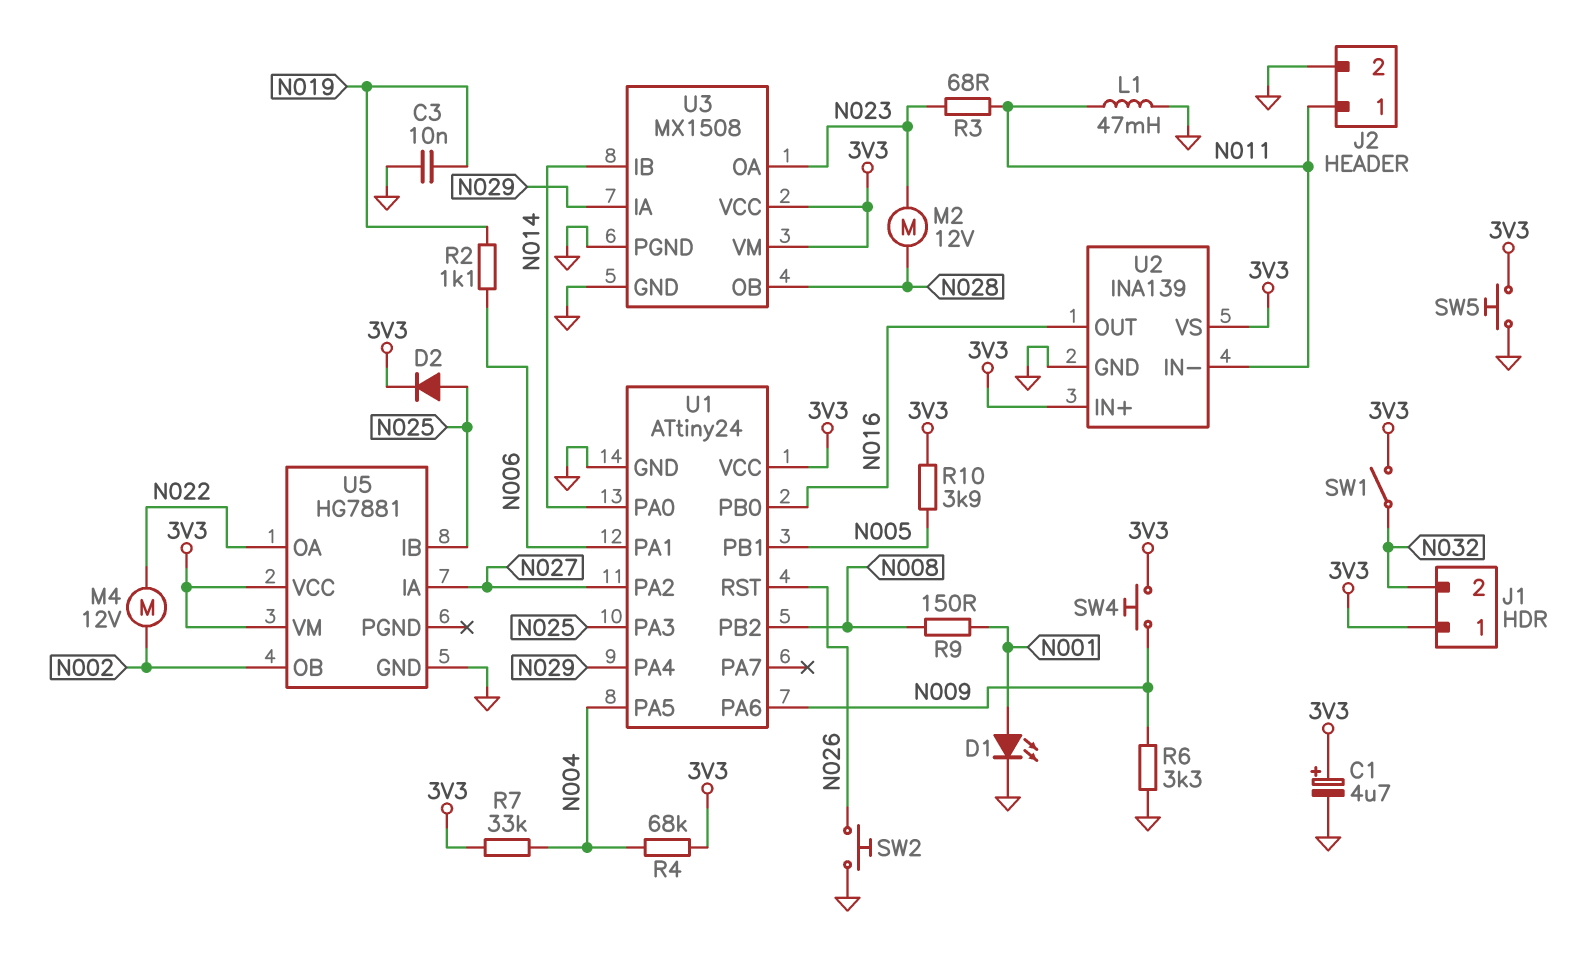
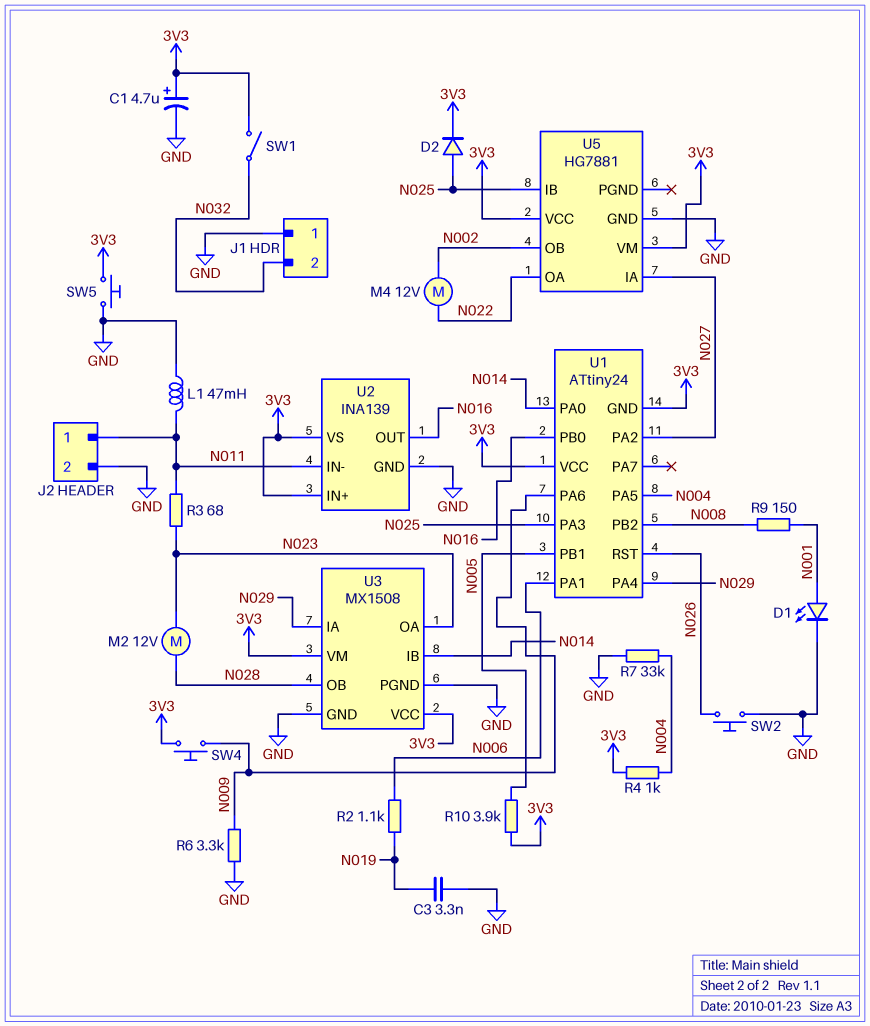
C3: 10nF (GND, N019) -> 3.3nF (GND, N019)
J1 pin 1: 3V3 -> GND
R4: 68k (3V3, N004) -> 1k (3V3, N004)
R7: 33k (3V3, N004) -> 33k (GND, N004)
U1 pin GND: GND -> 3V3

